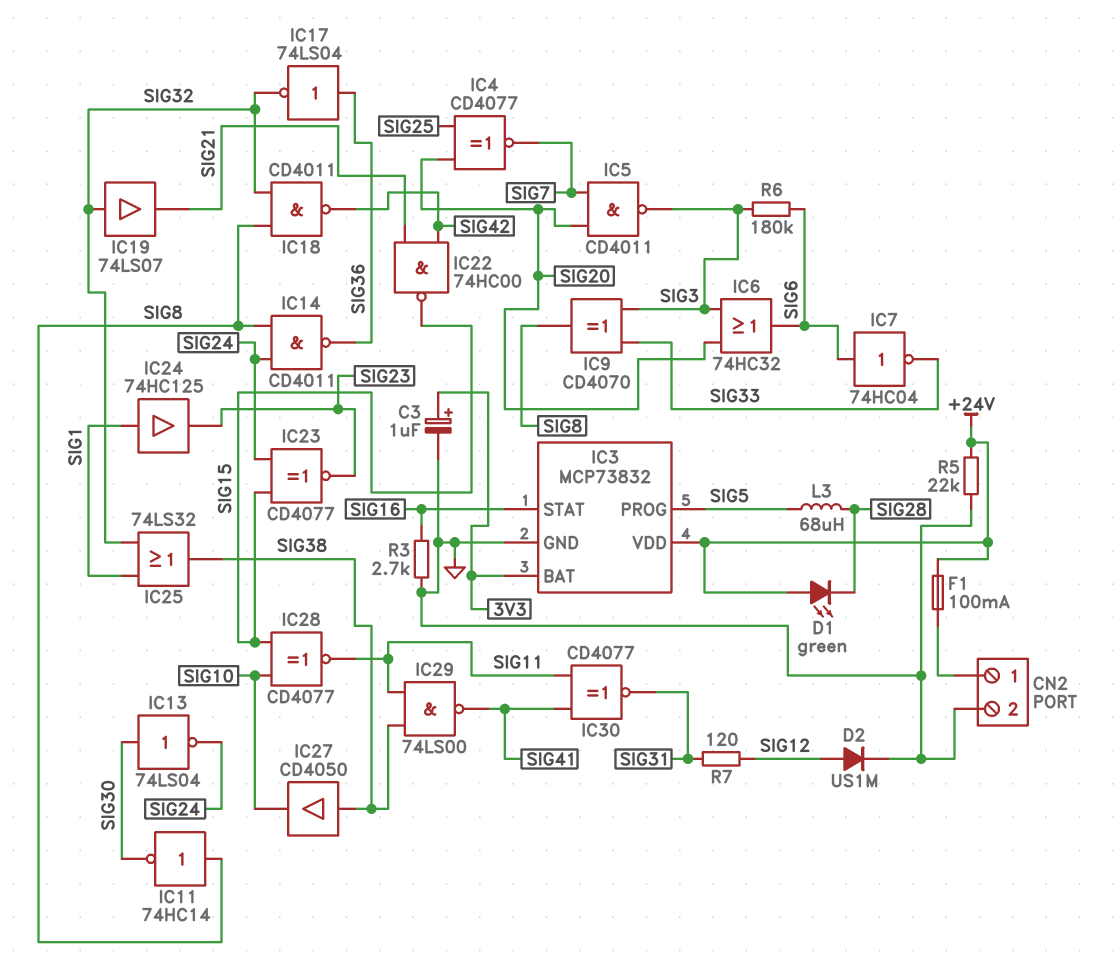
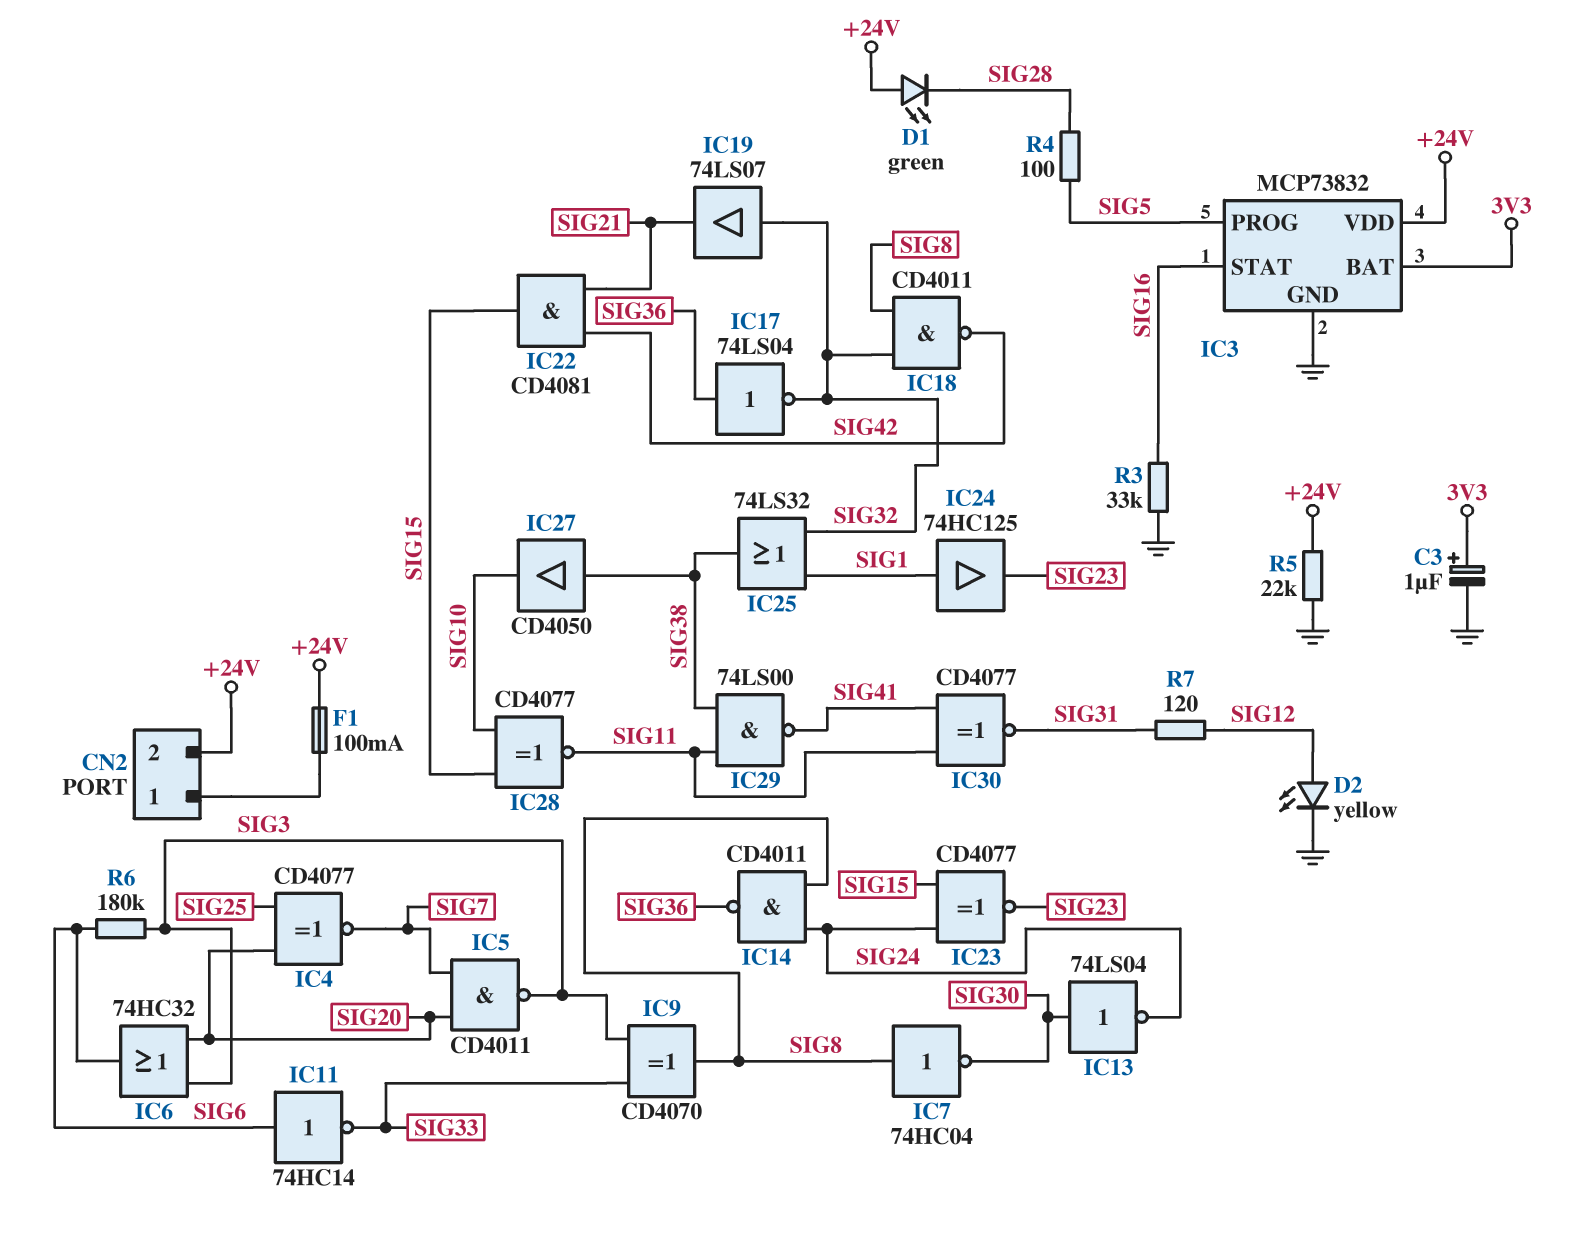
CN2 pin 2: GND -> +24V
D2: diode US1M (A SIG12, K GND) -> LED yellow (A SIG12, K GND)
IC7: NOT 74HC04 (in SIG6, out SIG33) -> NOT 74HC04 (in SIG8, out SIG30)
IC11: NOT 74HC14 (in SIG8, out SIG30) -> NOT 74HC14 (in SIG6, out SIG33)
IC22: NAND 74HC00 (in SIG21, in SIG42, out SIG15) -> AND CD4081 (in SIG21, in SIG42, out SIG15)
L3: 68uH (SIG5, SIG28) -> none
R3: 2.7k (GND, SIG16) -> 33k (GND, SIG16)
R4: none -> 100 (SIG5, SIG28)

